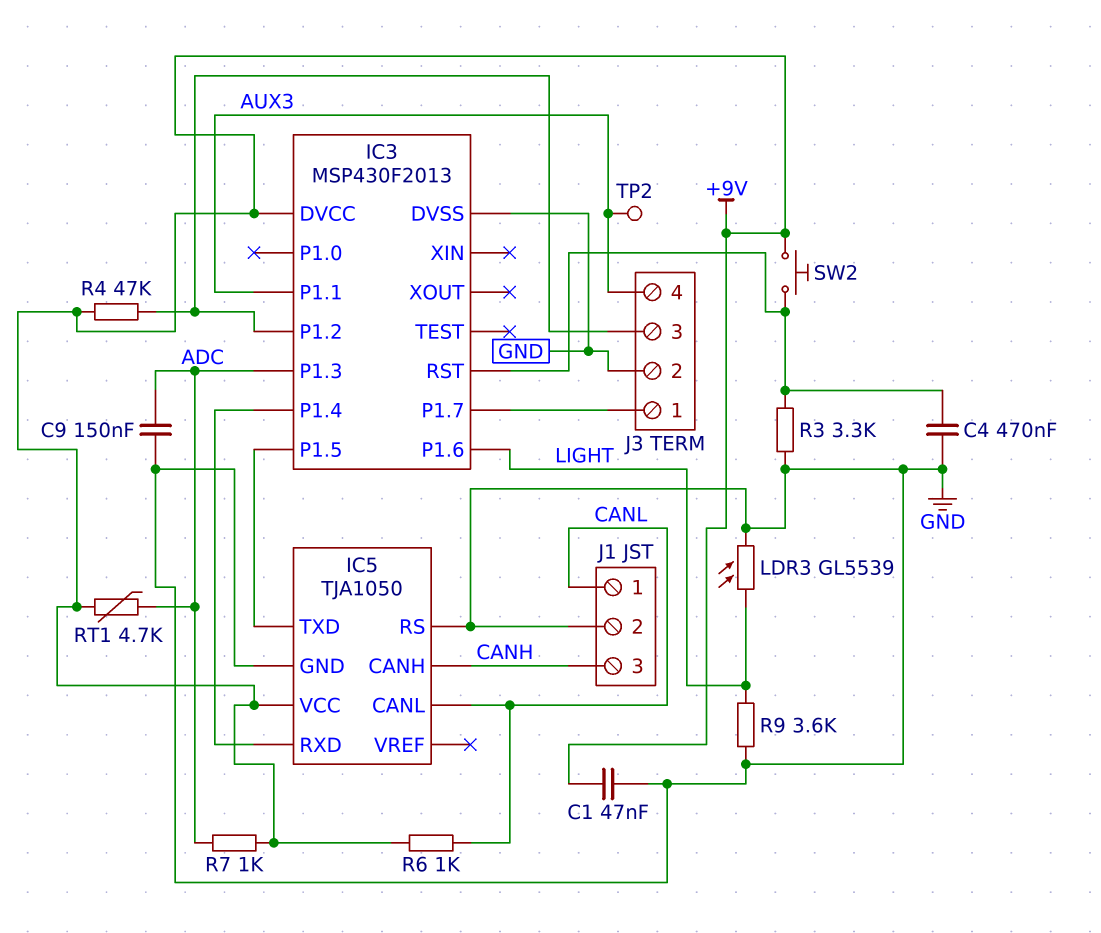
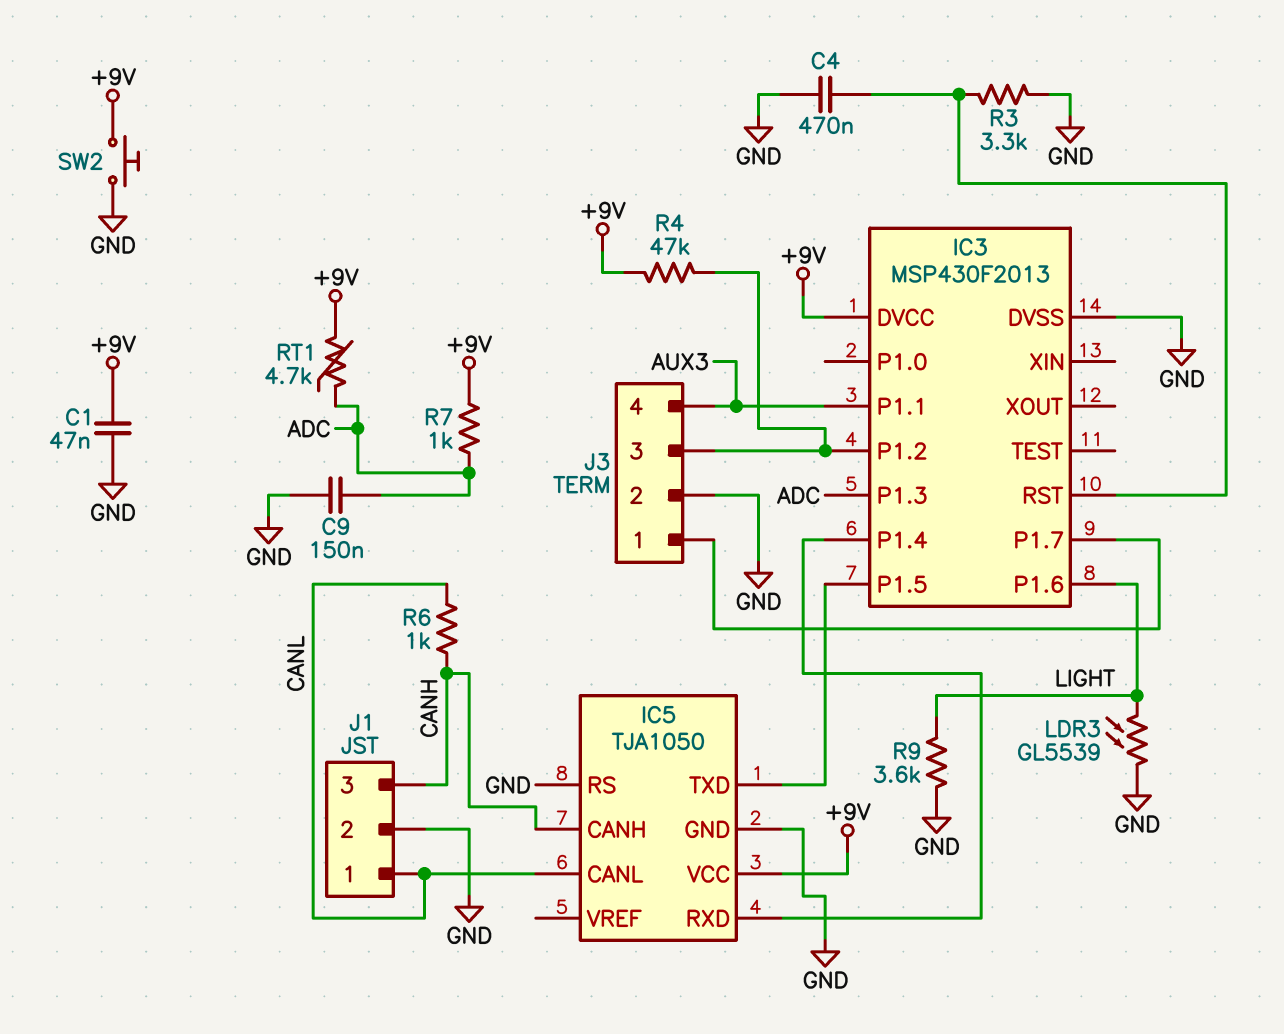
R6: 1k (+9V, CANL) -> 1k (CANH, CANL)
SW2: button (+9V, IC3/RST) -> button (+9V, GND)
TP2: test point (AUX3) -> none

